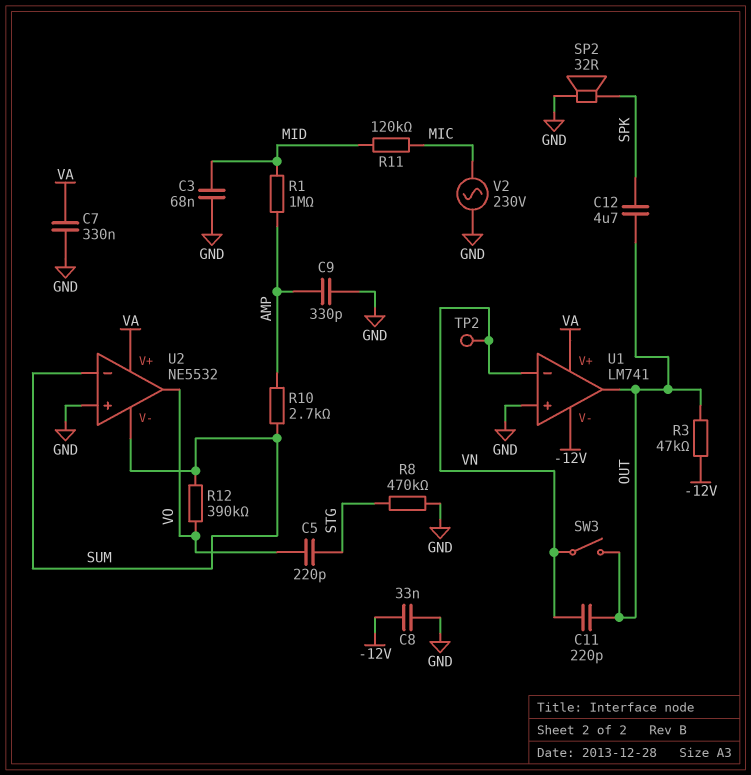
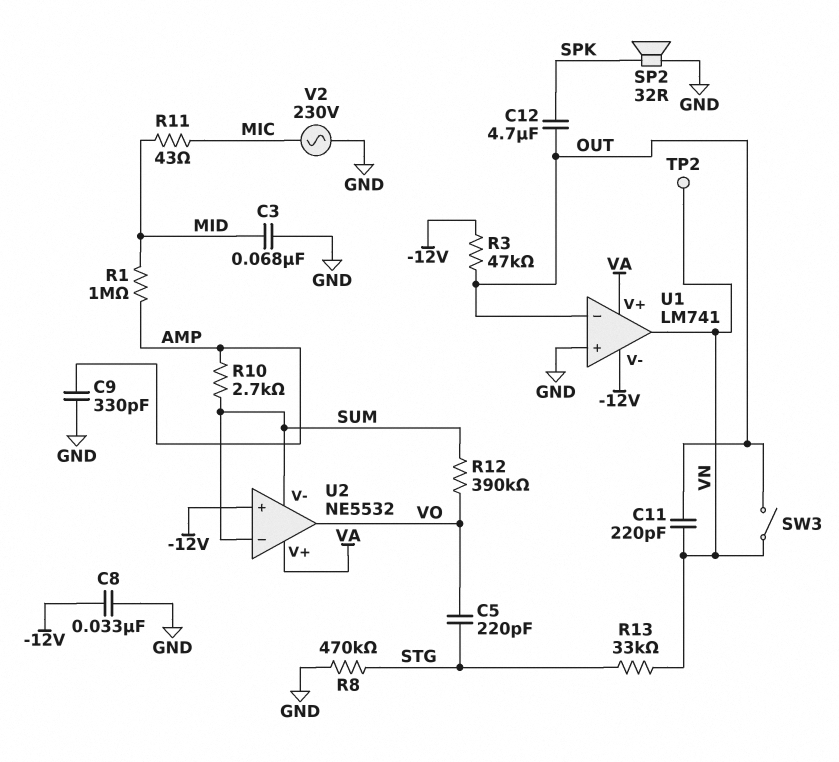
C7: 330nF (GND, VA) -> none
R11: 120k (MIC, MID) -> 43 (MIC, MID)
R13: none -> 33k (STG, VN)
U1 pin in-: VN -> OUT
U1 pin out: OUT -> VN
U2 pin in+: GND -> -12V

